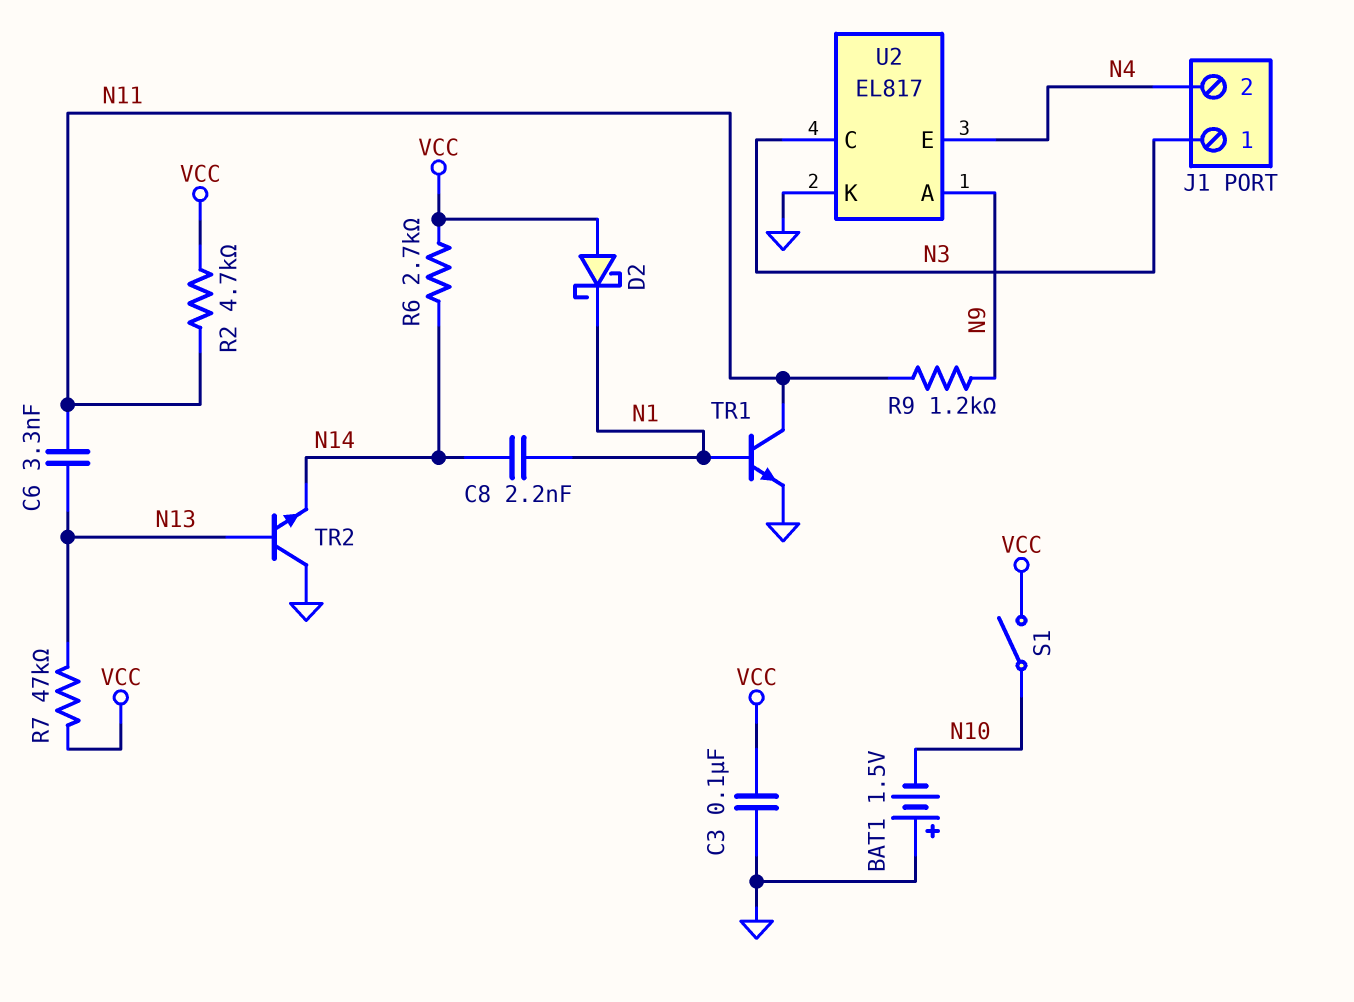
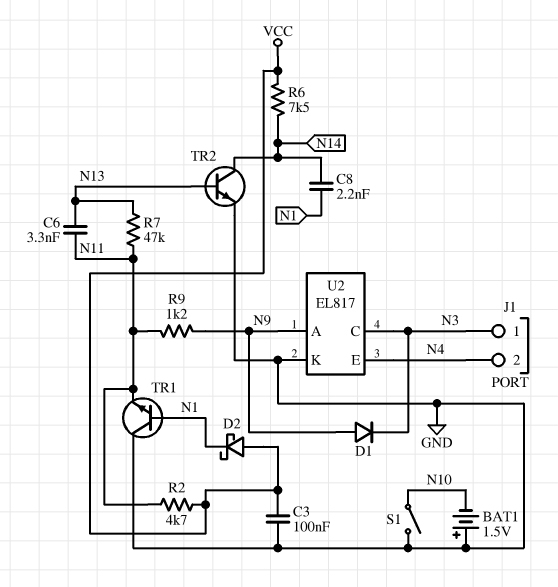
D1: none -> diode (A N9, K N3)
R6: 2.7k (N14, VCC) -> 7.5k (N14, VCC)
R7: 47k (N13, VCC) -> 47k (N11, N13)
S1: switch (N10, VCC) -> switch (GND, N10)
TR1: NPN (B N1, C N11, E GND) -> NPN (B N1, C GND, E N11)
TR2: NPN (B N13, C GND, E N14) -> NPN (B N13, C N14, E GND)

